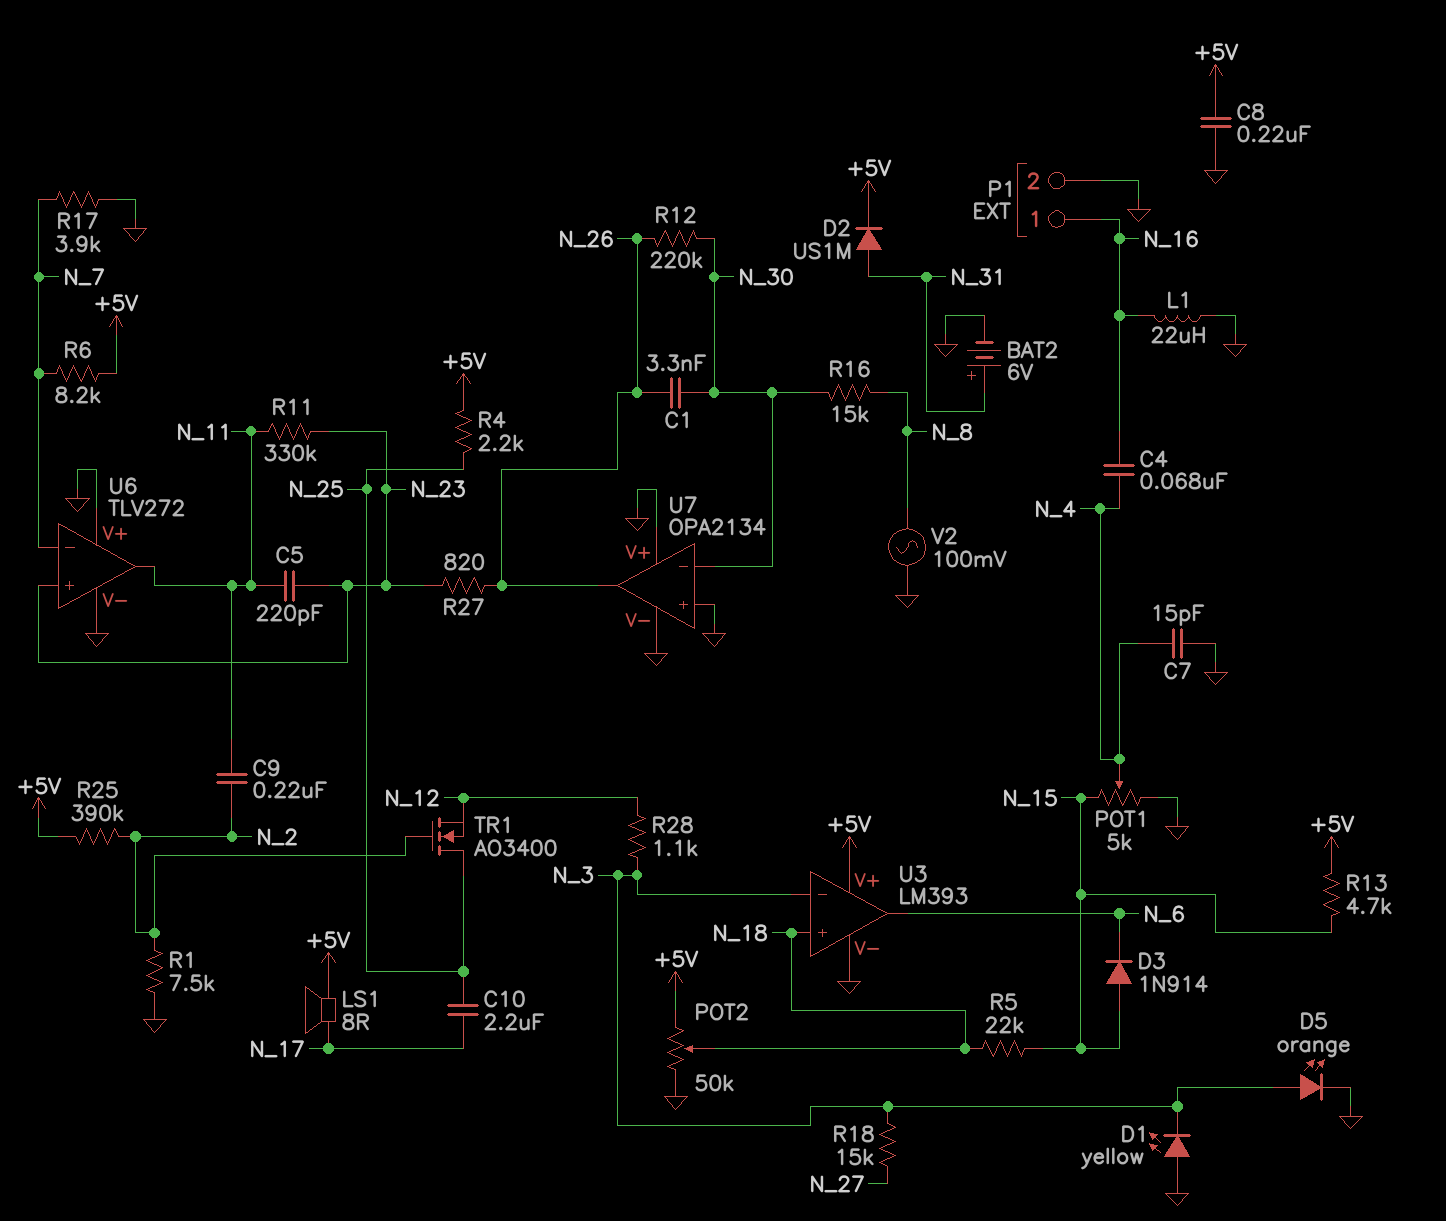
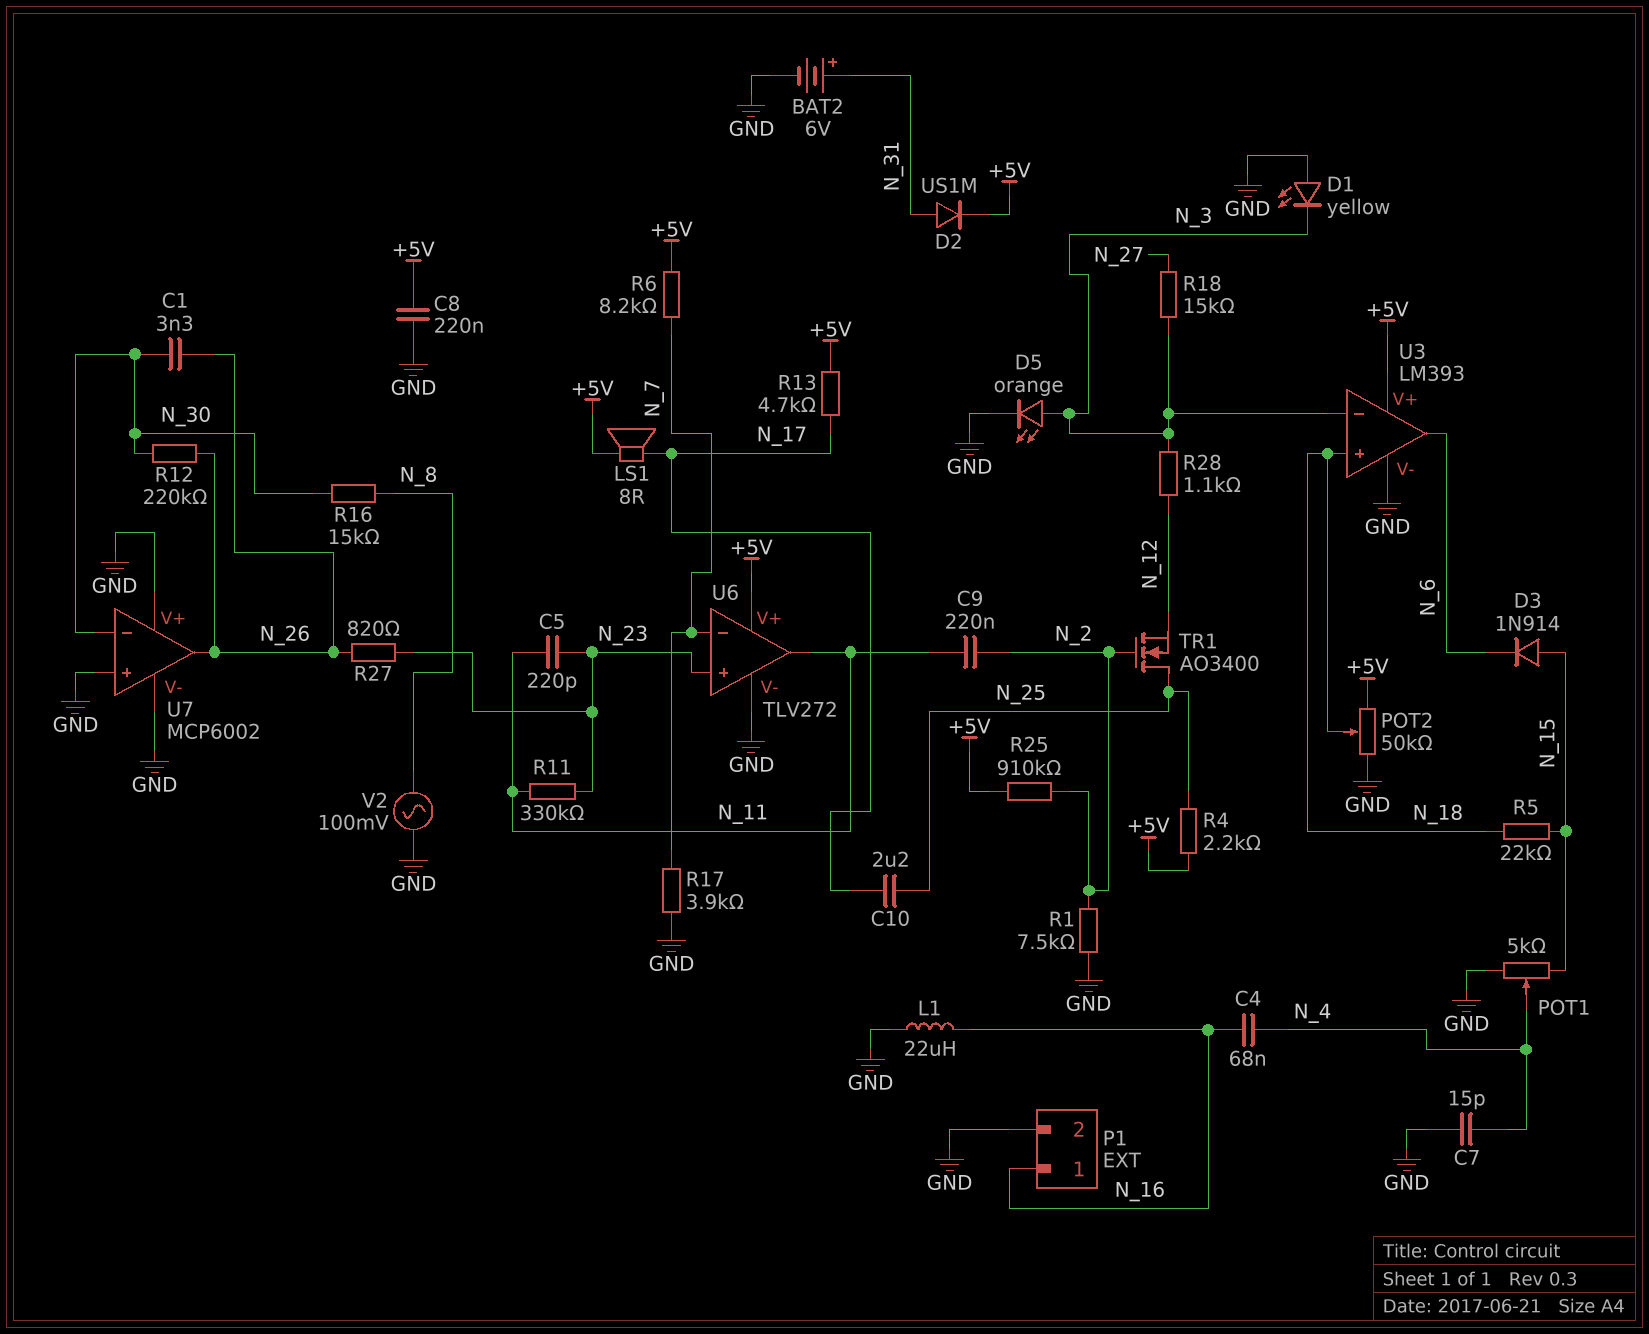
R13: 4.7k (+5V, N_15) -> 4.7k (+5V, N_17)
R25: 390k (+5V, N_2) -> 910k (+5V, N_2)
U6 pin V+: GND -> +5V
U7: OPA2134 -> MCP6002

